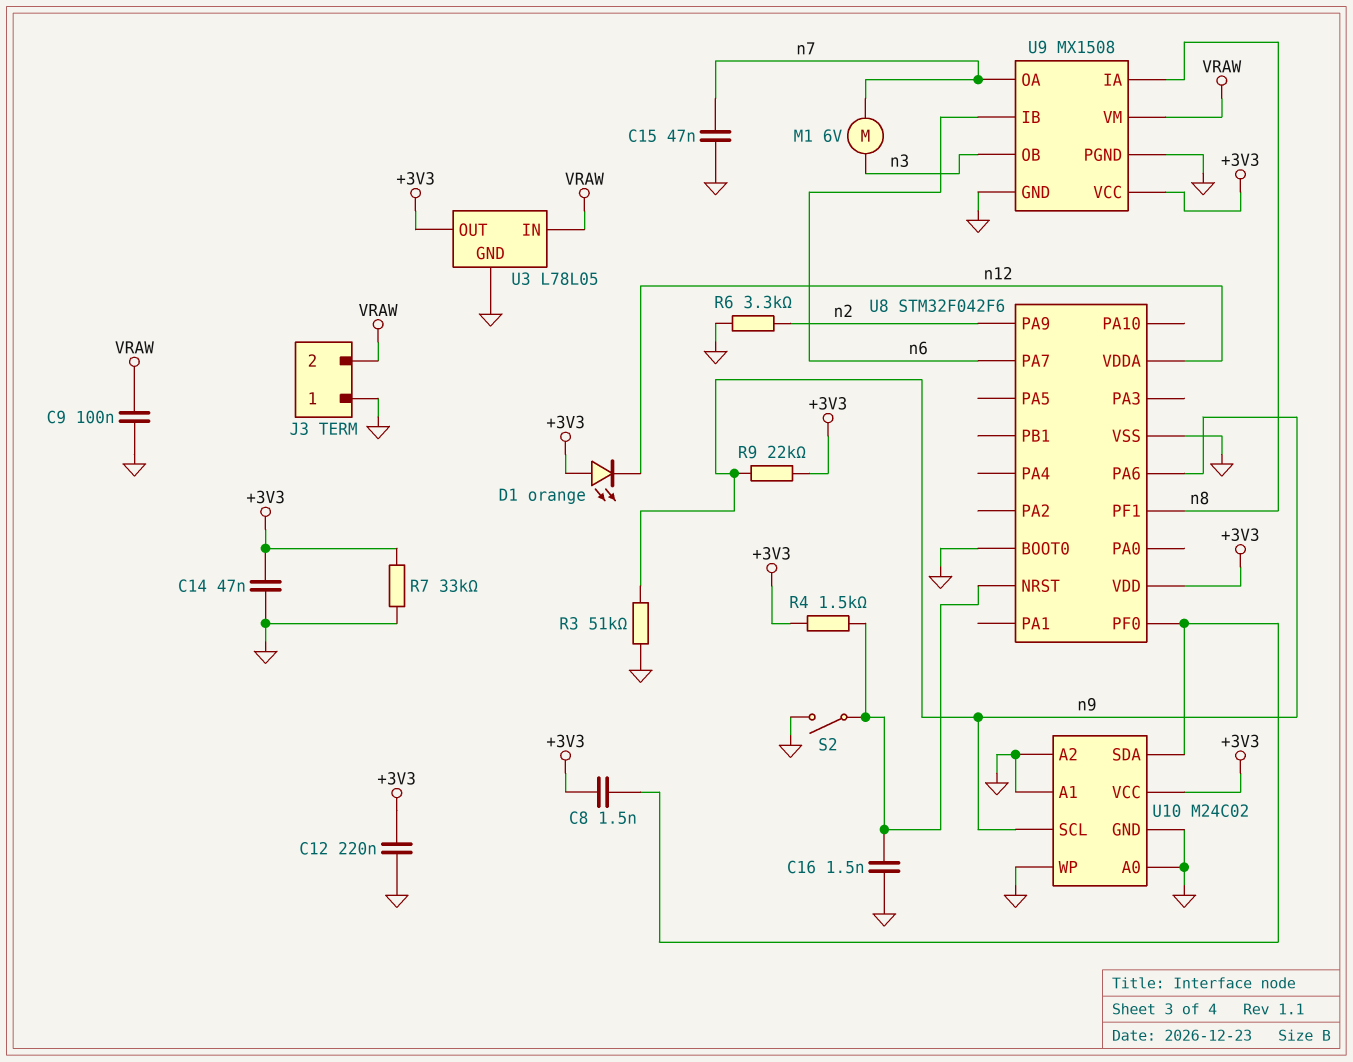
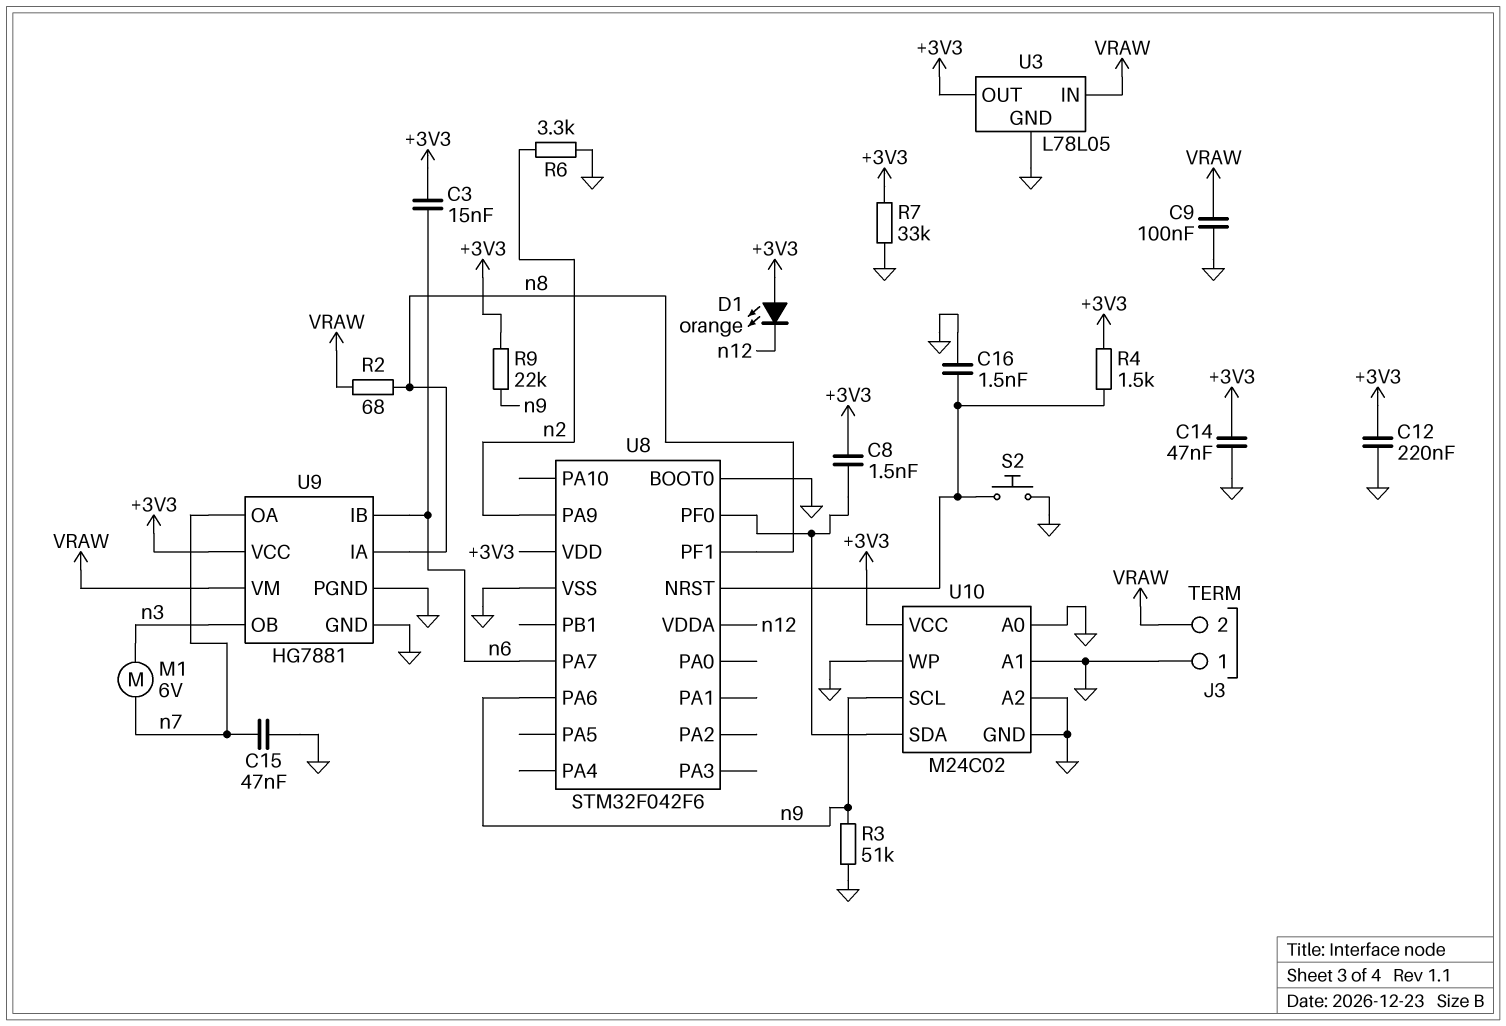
C3: none -> 15nF (+3V3, n6)
R2: none -> 68 (VRAW, n8)
S2: switch (GND, U8/NRST) -> button (GND, U8/NRST)
U9: MX1508 -> HG7881

